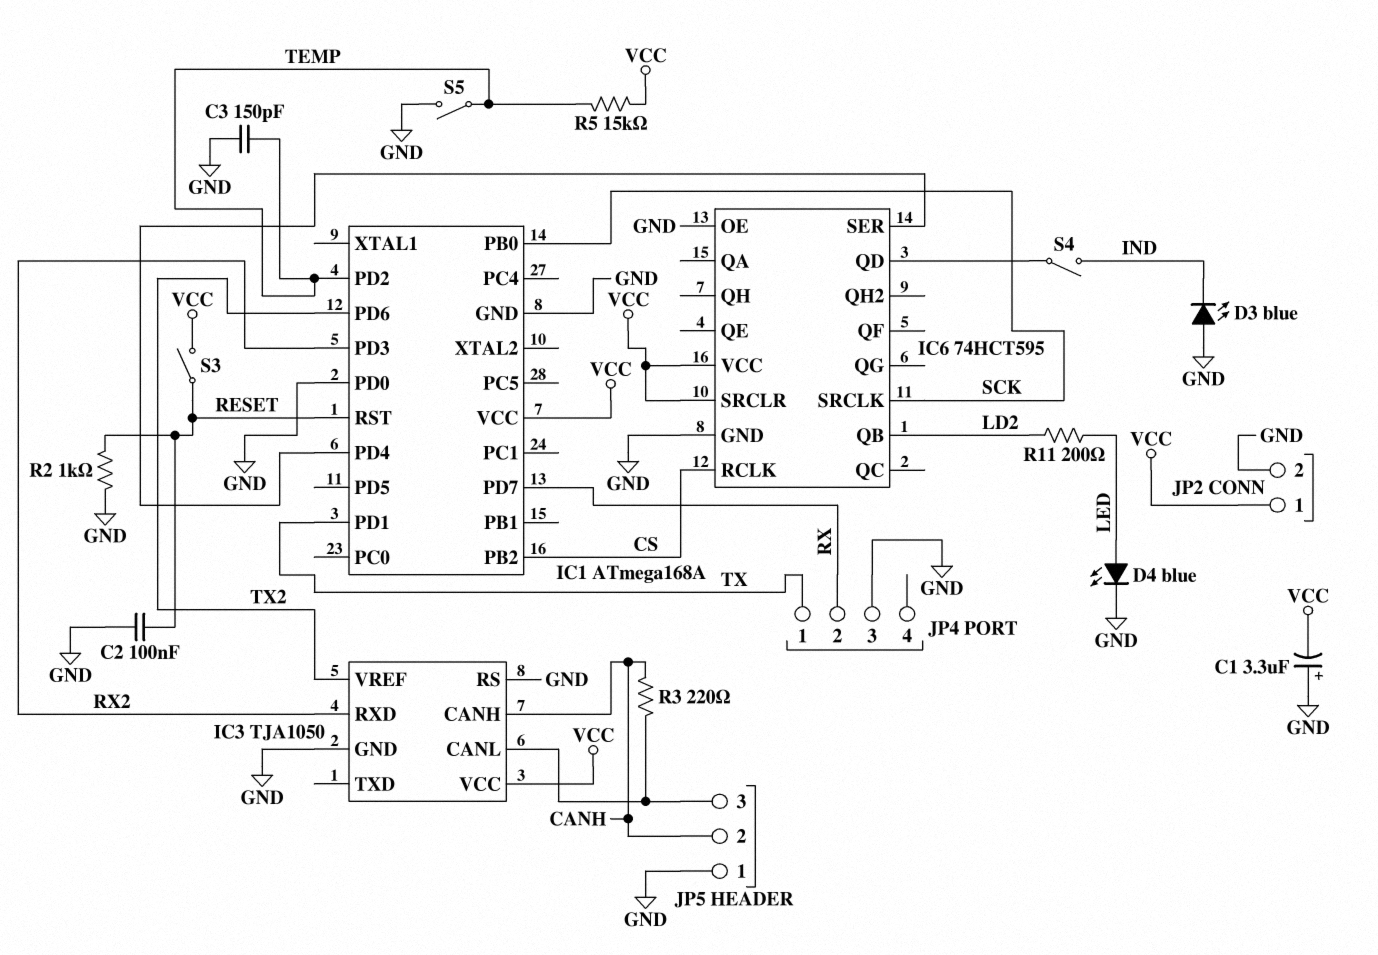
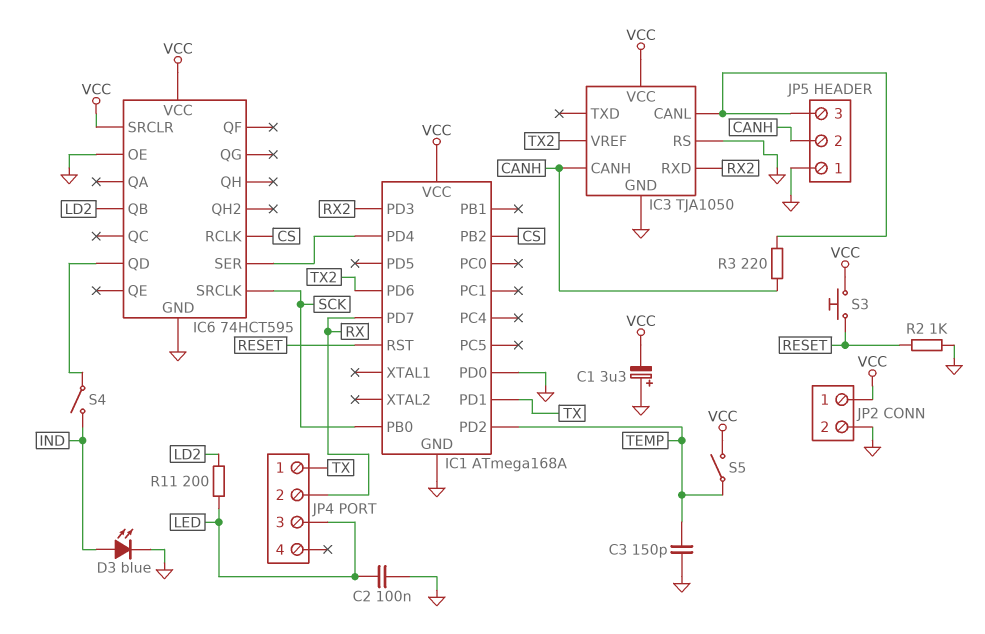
C2: 100nF (GND, RESET) -> 100nF (GND, LED)
D3: LED blue (A GND, K IND) -> LED blue (A IND, K GND)
D4: LED blue (A LED, K GND) -> none
JP4 pin 3: GND -> LED
R5: 15k (TEMP, VCC) -> none
S3: switch (RESET, VCC) -> button (RESET, VCC)
S5: switch (GND, TEMP) -> switch (TEMP, VCC)

